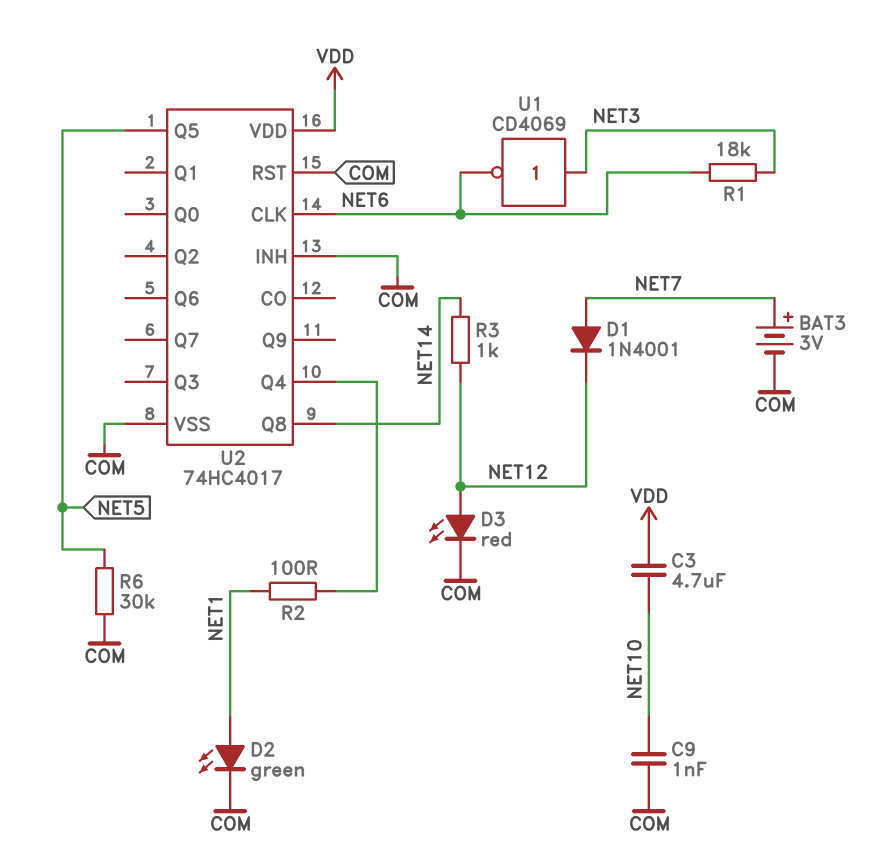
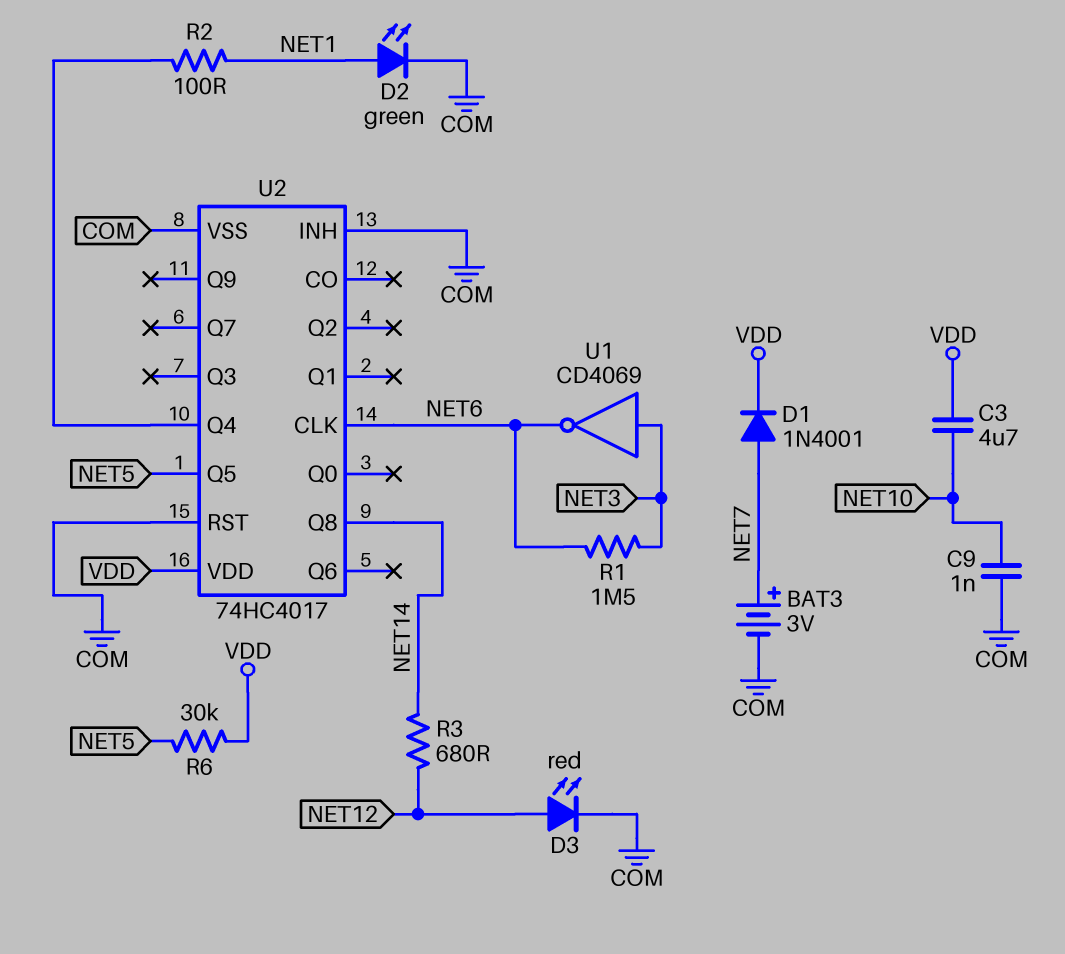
D1: diode 1N4001 (A NET7, K NET12) -> diode 1N4001 (A NET7, K VDD)
R1: 18k (NET3, NET6) -> 1.5M (NET3, NET6)
R3: 1k (NET12, NET14) -> 680 (NET12, NET14)
R6: 30k (COM, NET5) -> 30k (NET5, VDD)

